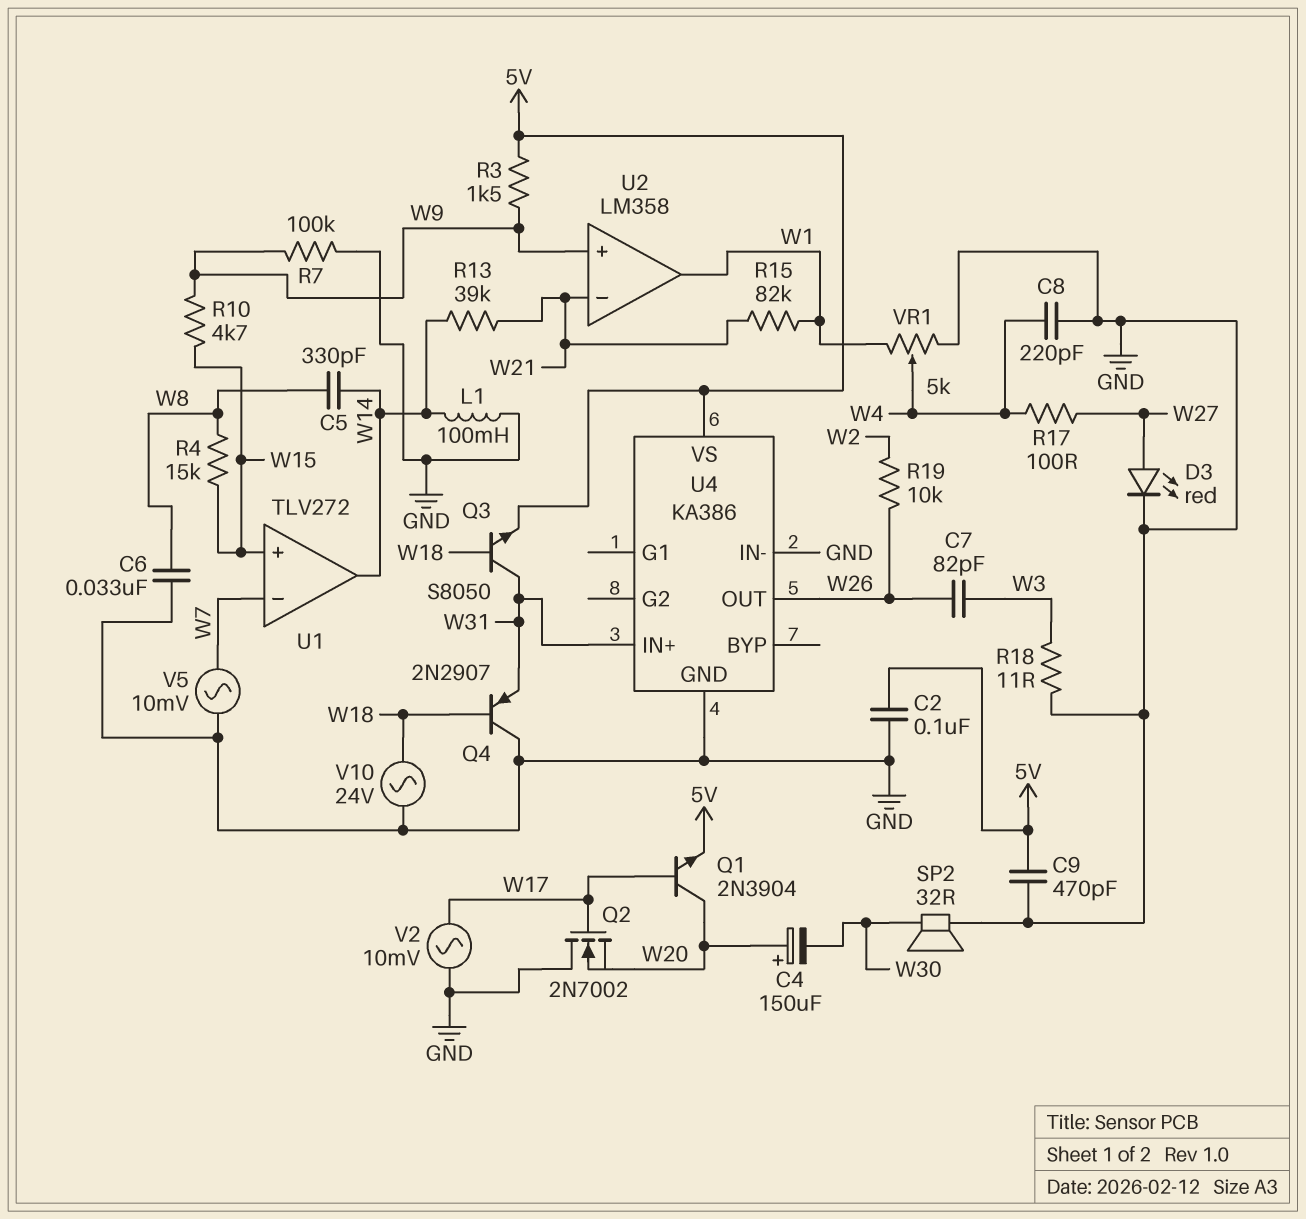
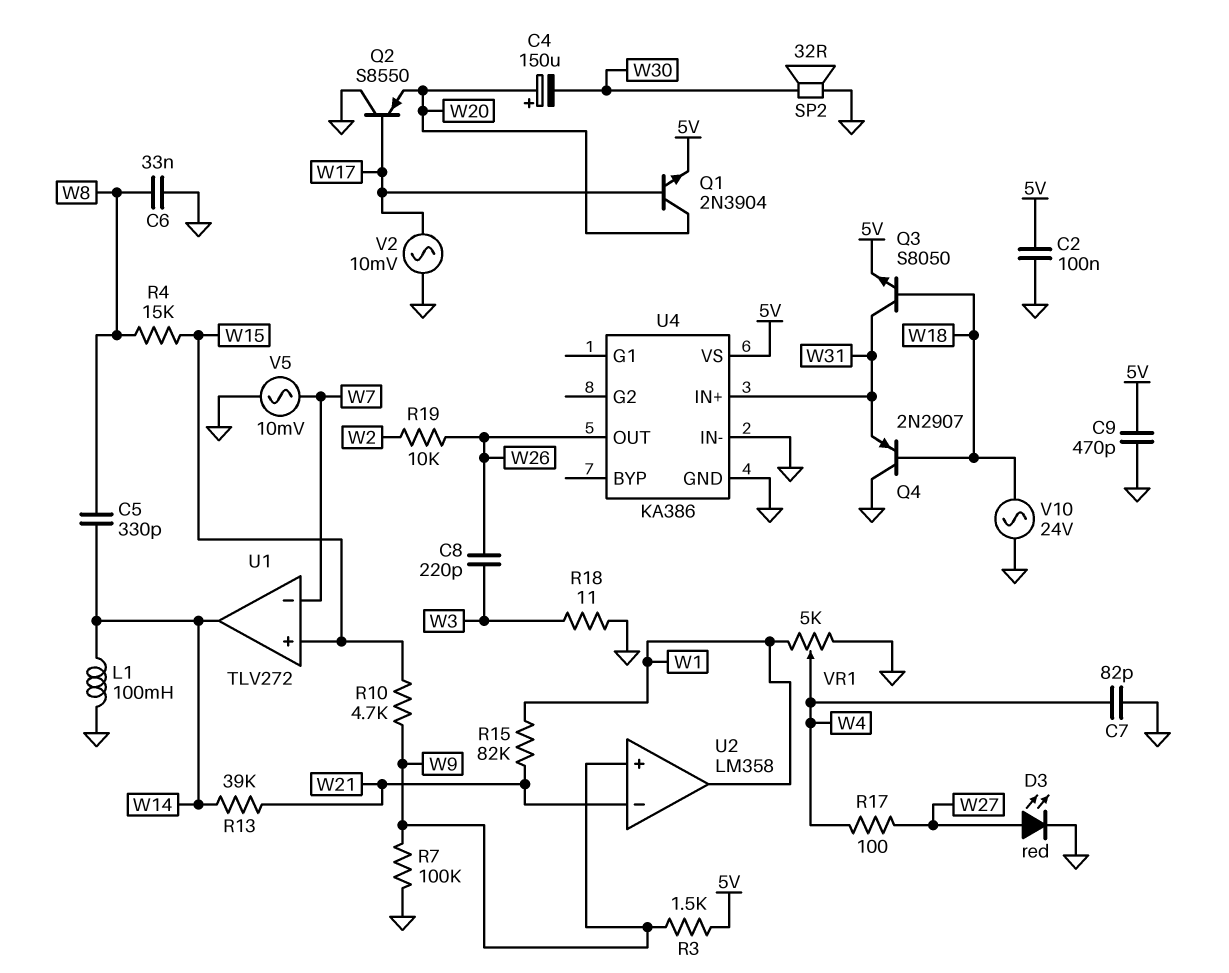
C7: 82pF (W3, W26) -> 82pF (GND, W4)
C8: 220pF (GND, W4) -> 220pF (W3, W26)
Q2: NMOS 2N7002 (G W17, D GND, S W20) -> PNP S8550 (B W17, C GND, E W20)

